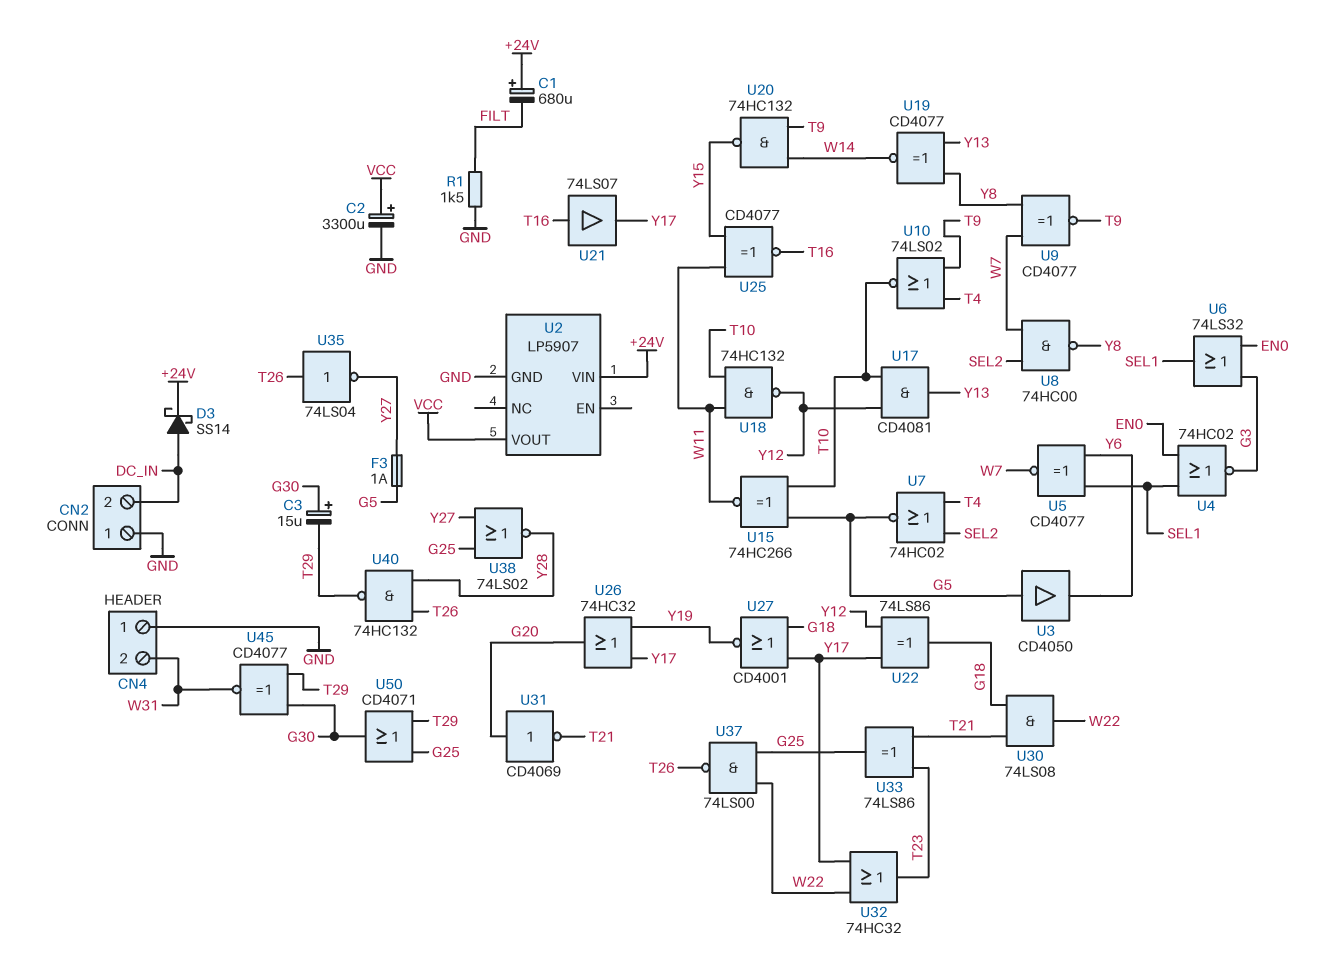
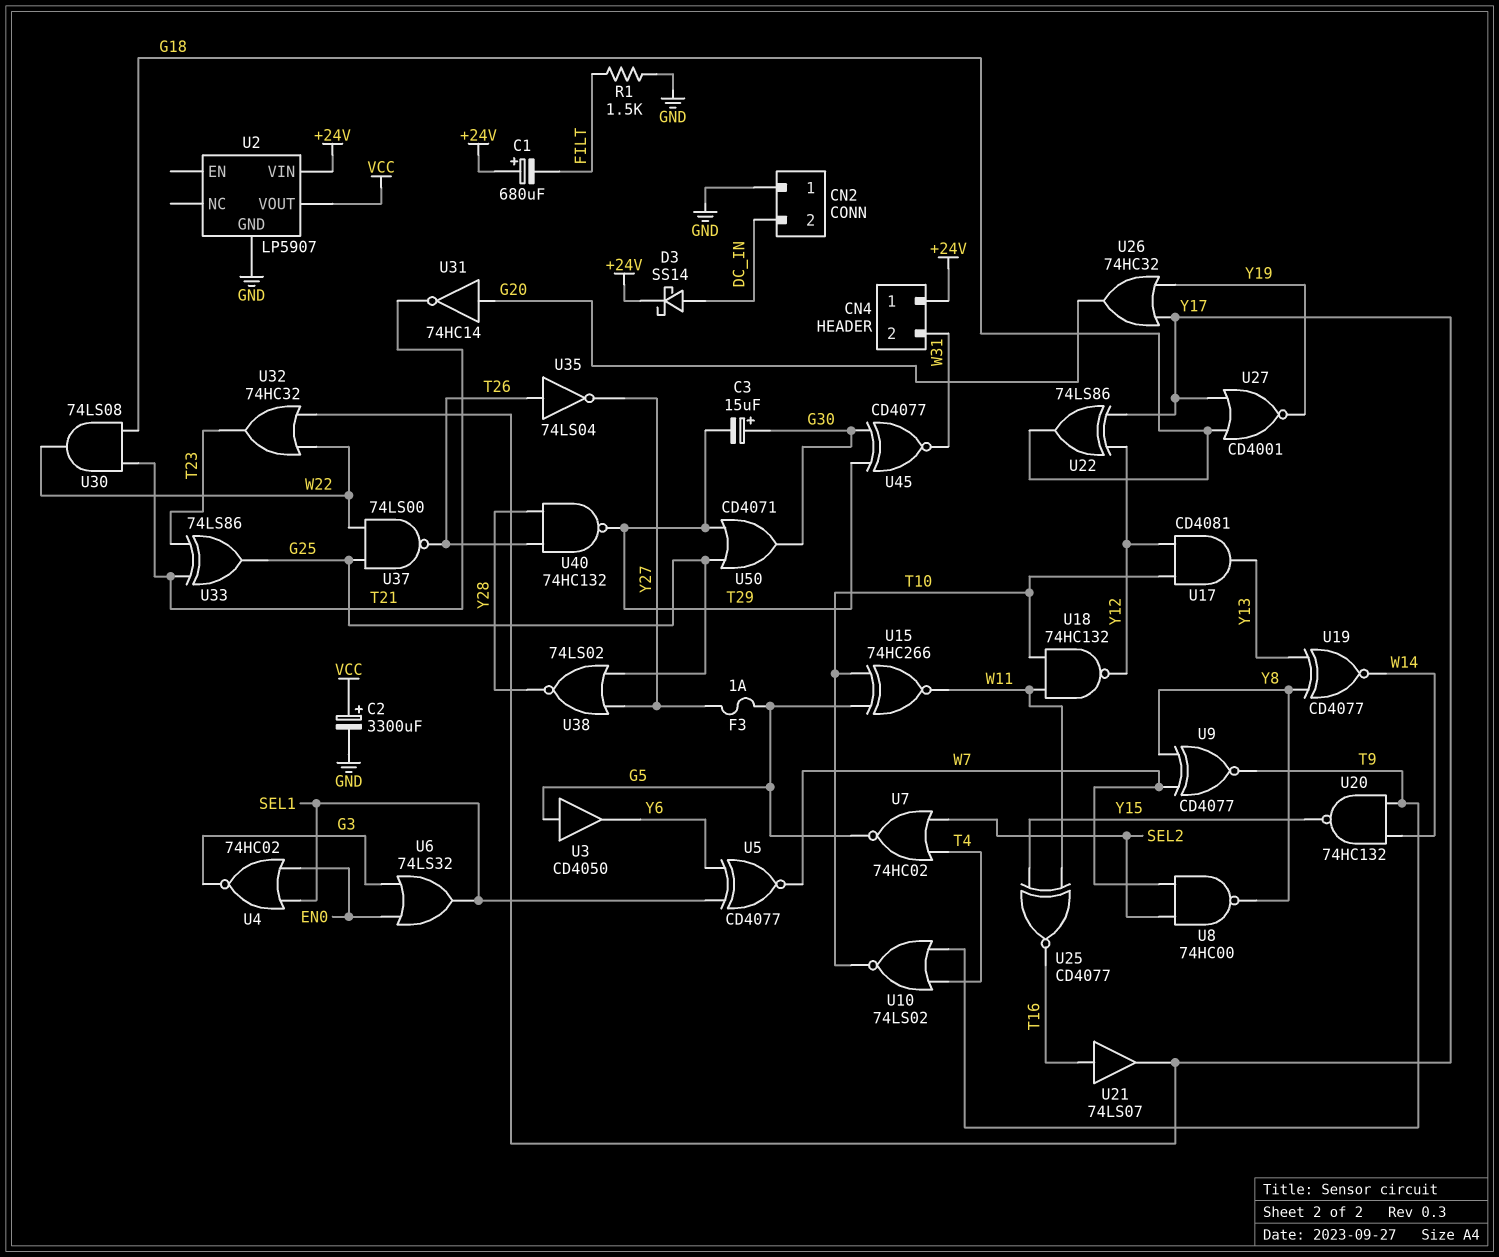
CN4 pin 1: GND -> +24V
U31: NOT CD4069 (in G20, out T21) -> NOT 74HC14 (in G20, out T21)

